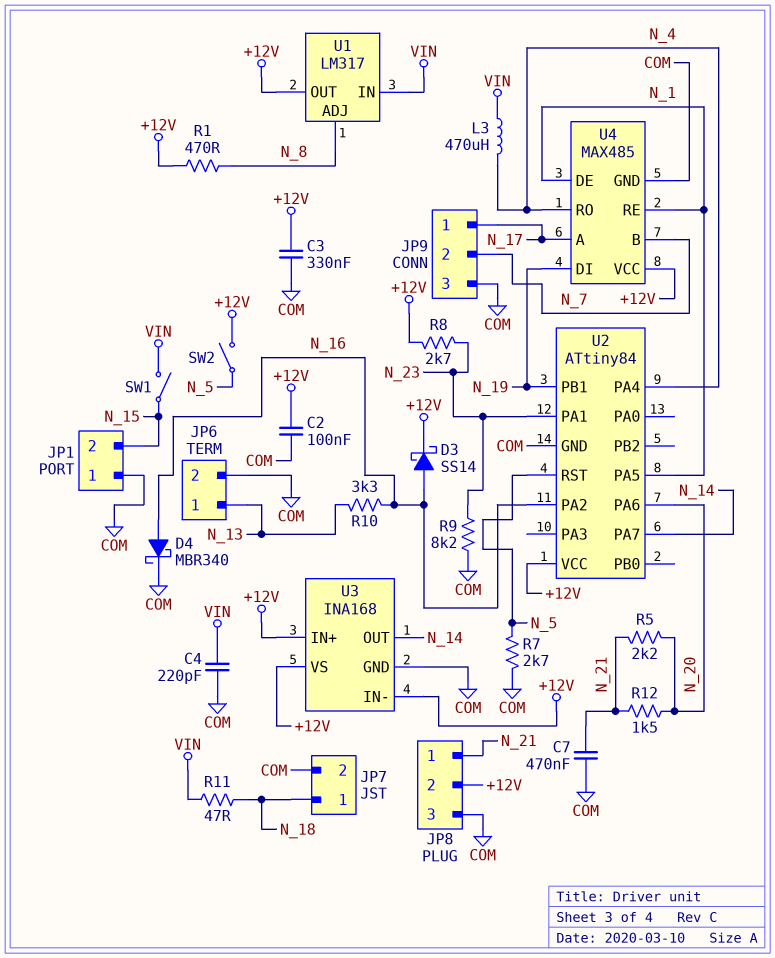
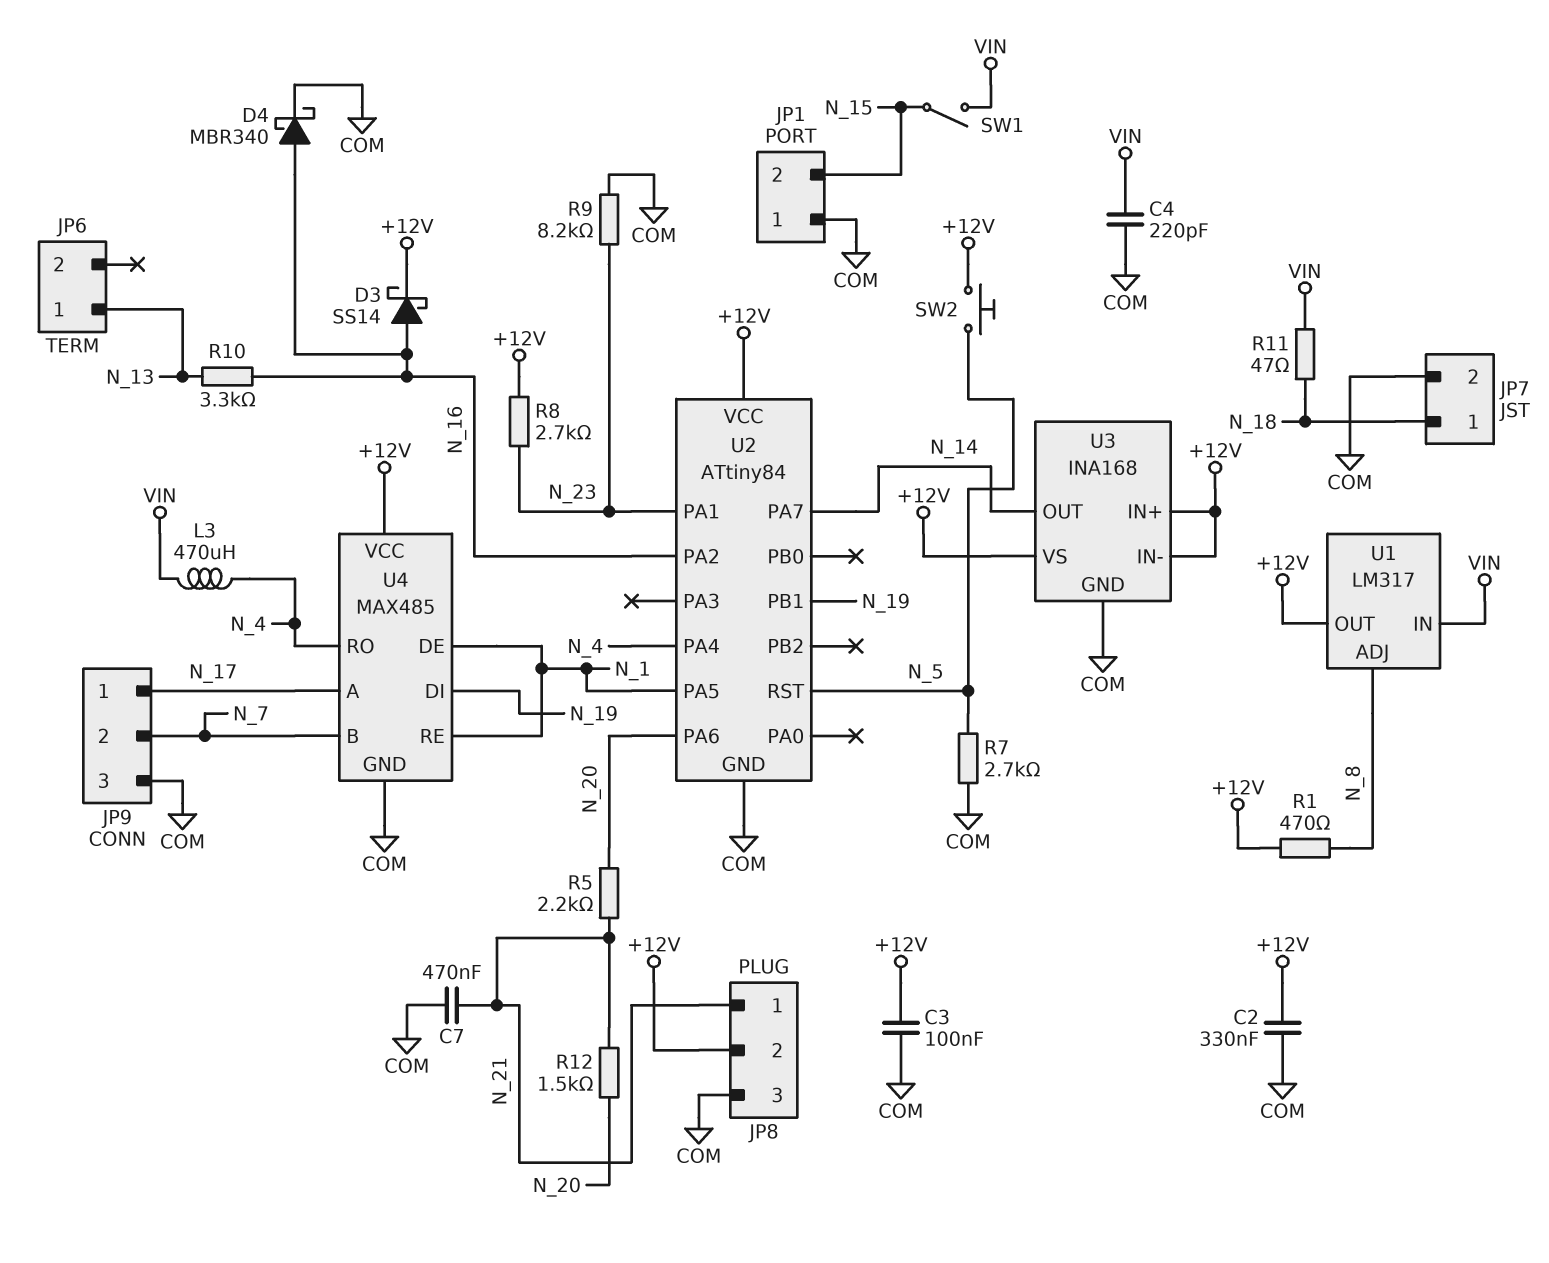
C2: 100nF (+12V, COM) -> 330nF (+12V, COM)
C3: 330nF (+12V, COM) -> 100nF (+12V, COM)
JP6 pin 2: COM -> none
SW2: switch (+12V, N_5) -> button (+12V, N_5)

